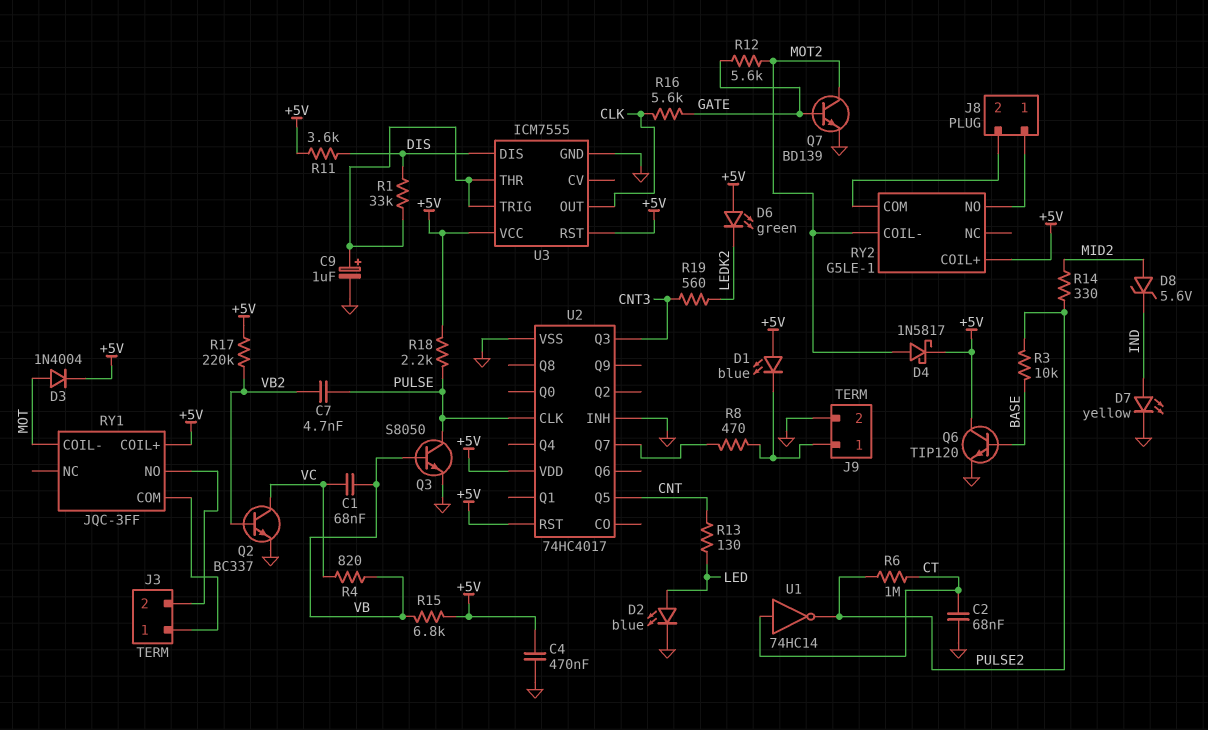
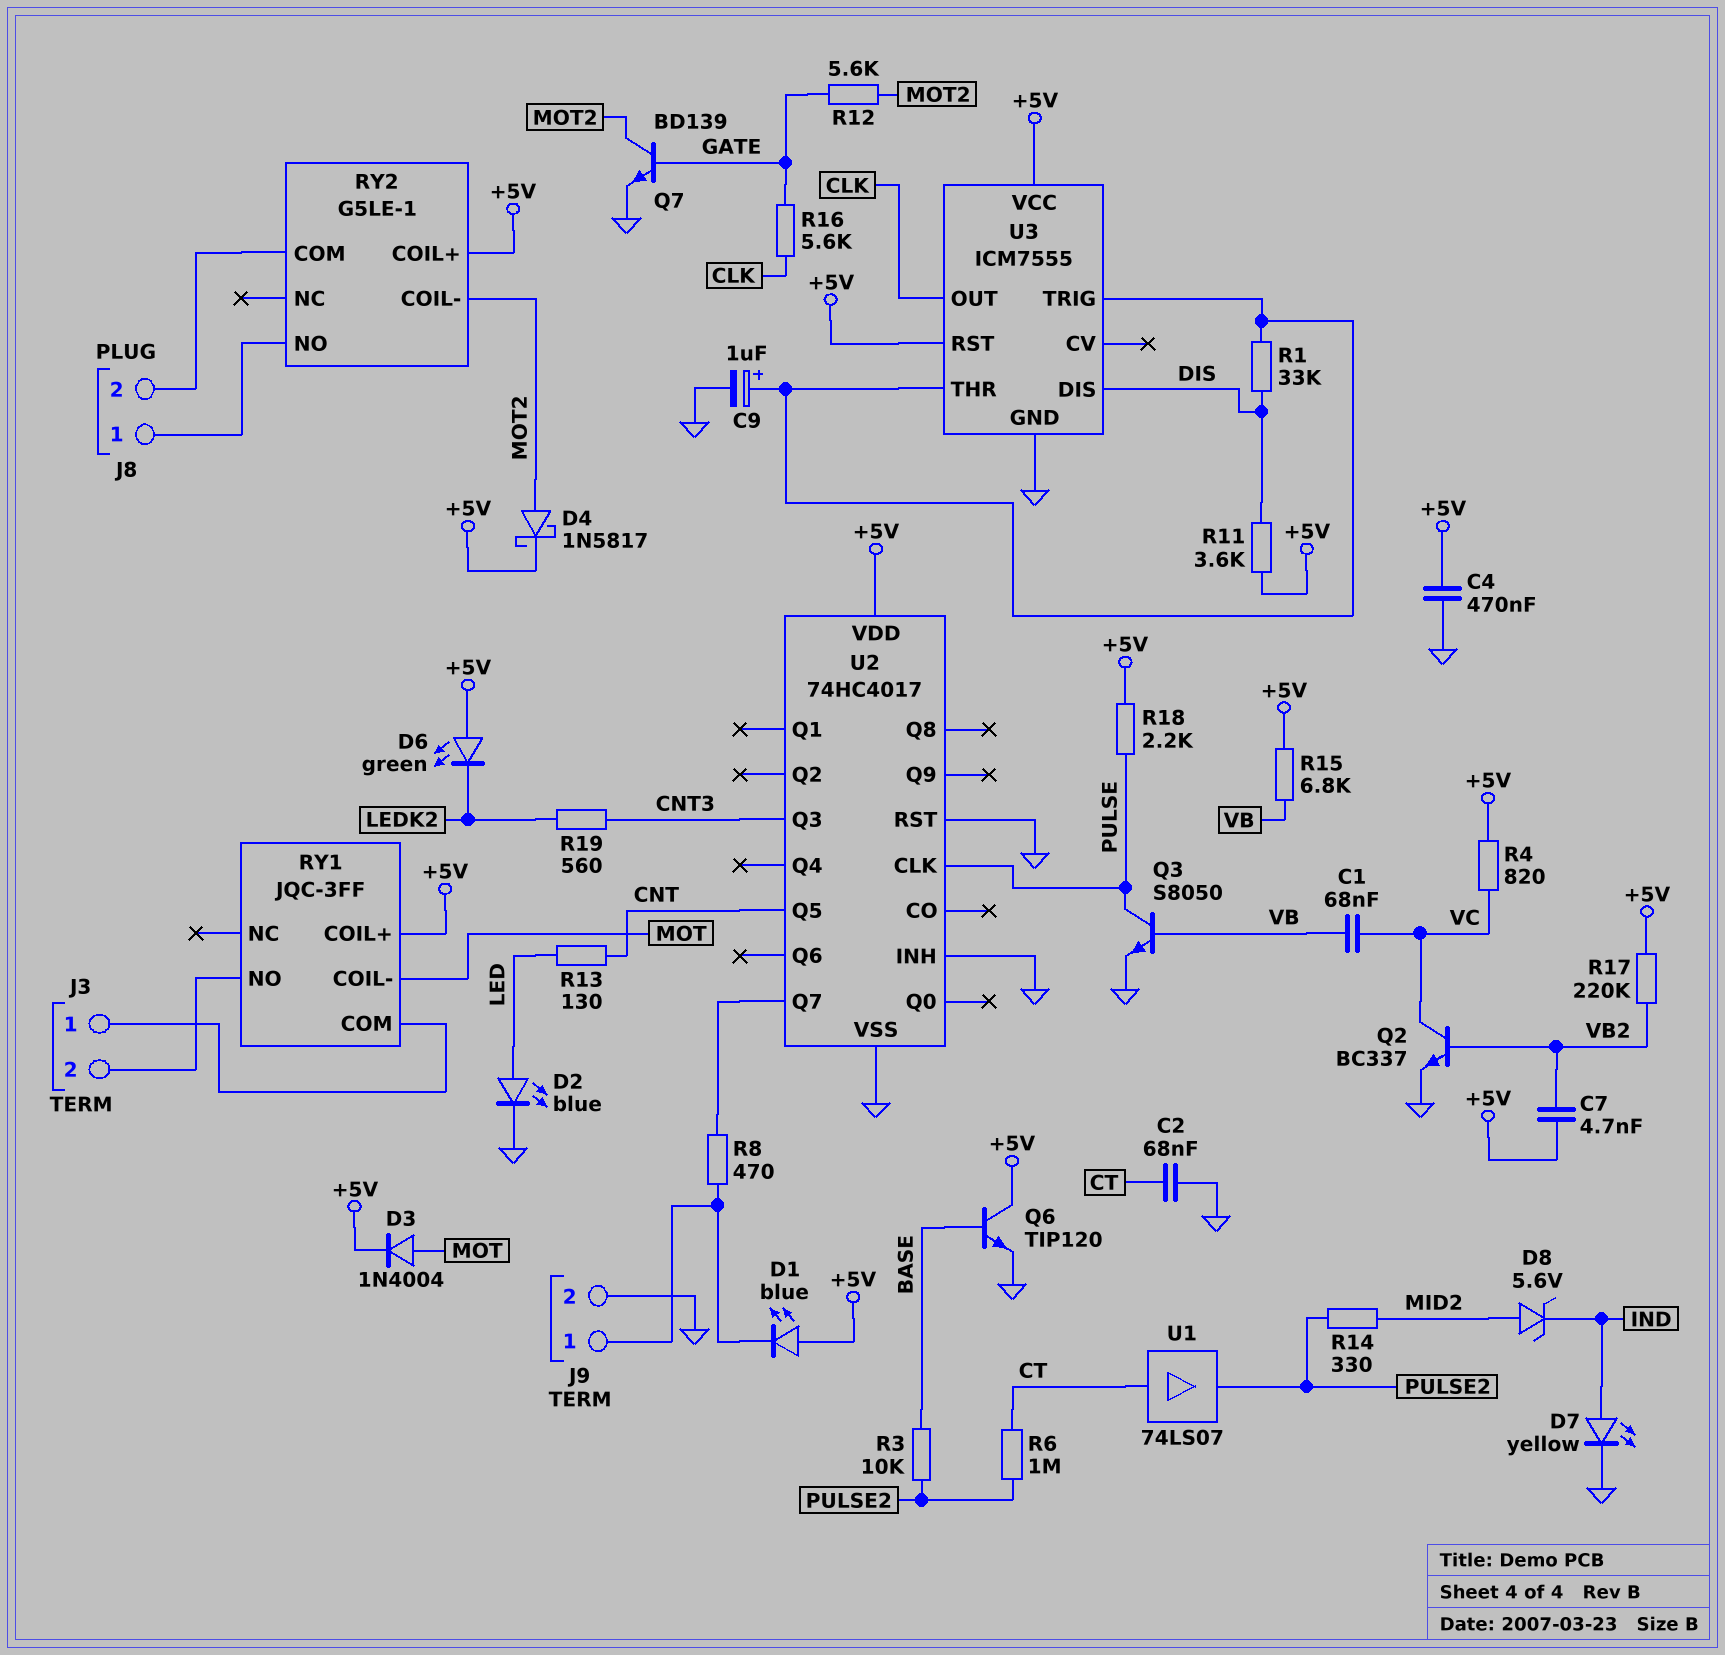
C7: 4.7nF (PULSE, VB2) -> 4.7nF (+5V, VB2)
R4: 820 (VB, VC) -> 820 (+5V, VC)
U1: NOT 74HC14 (in CT, out PULSE2) -> buffer 74LS07 (in CT, out PULSE2)
U2 pin RST: +5V -> GND

